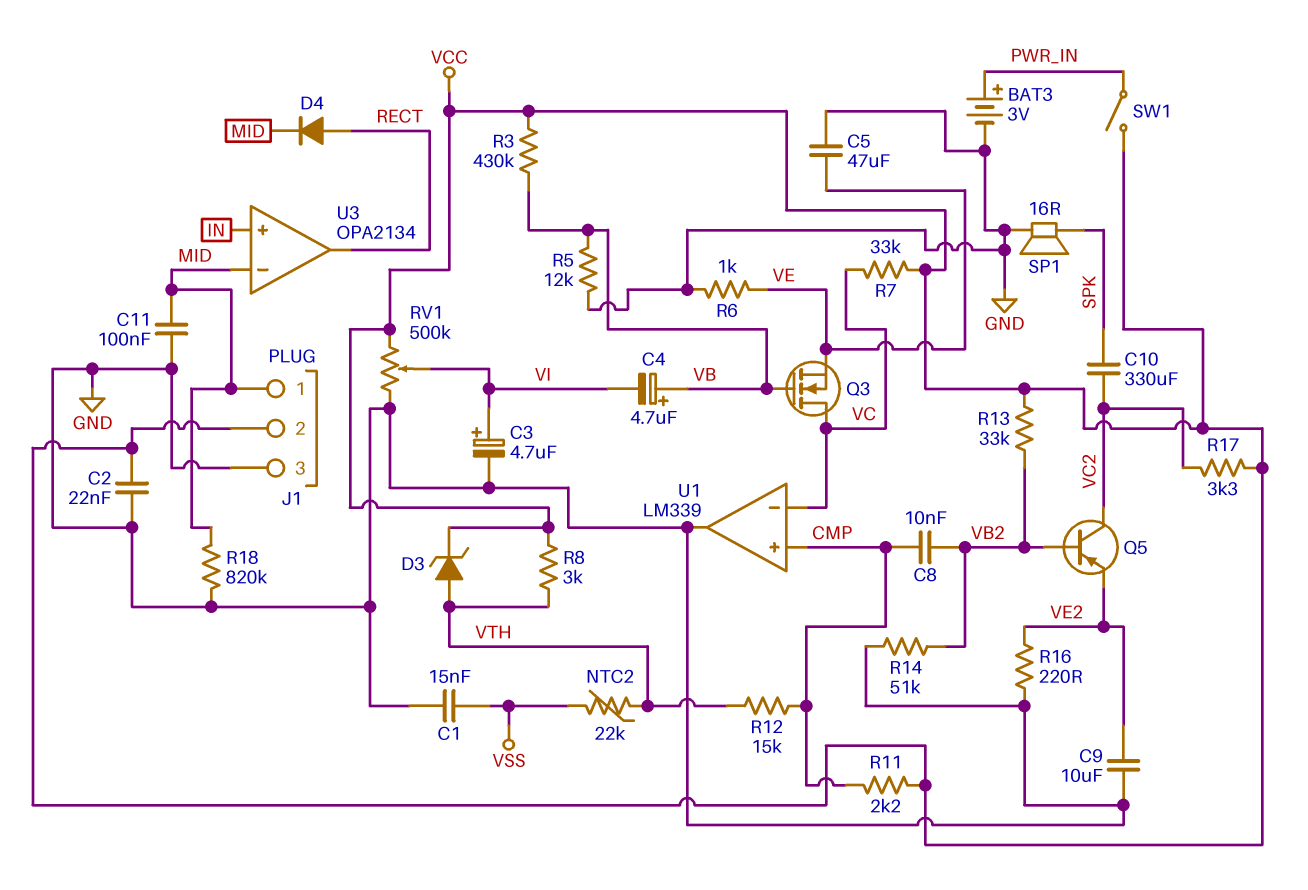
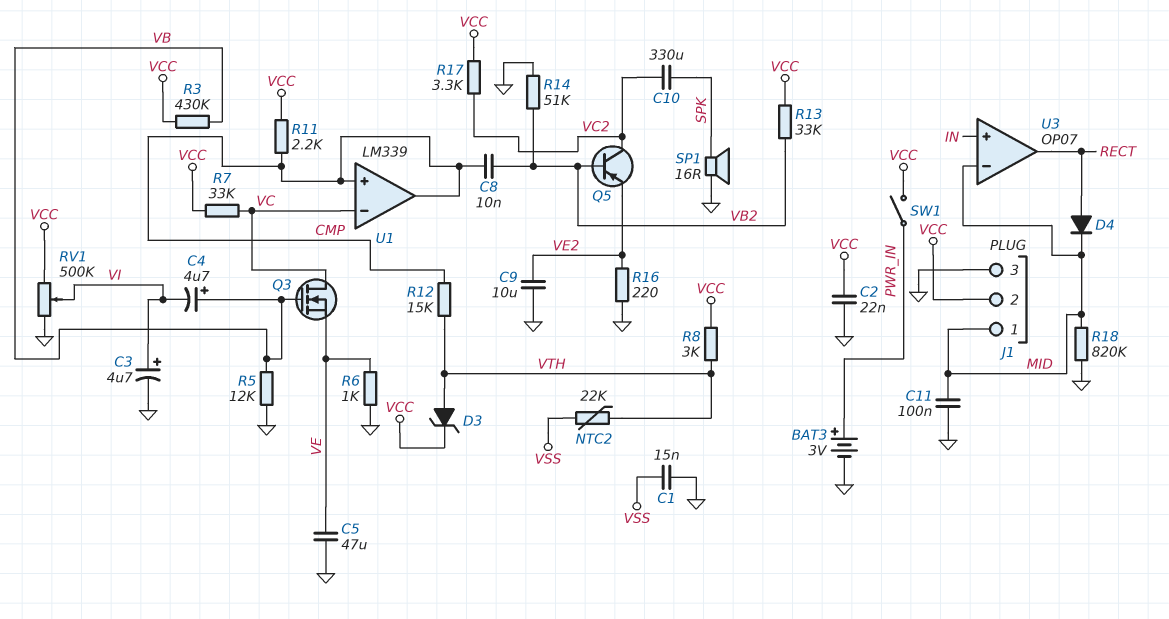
U1 pin out: GND -> CMP
U3: OPA2134 -> OP07

